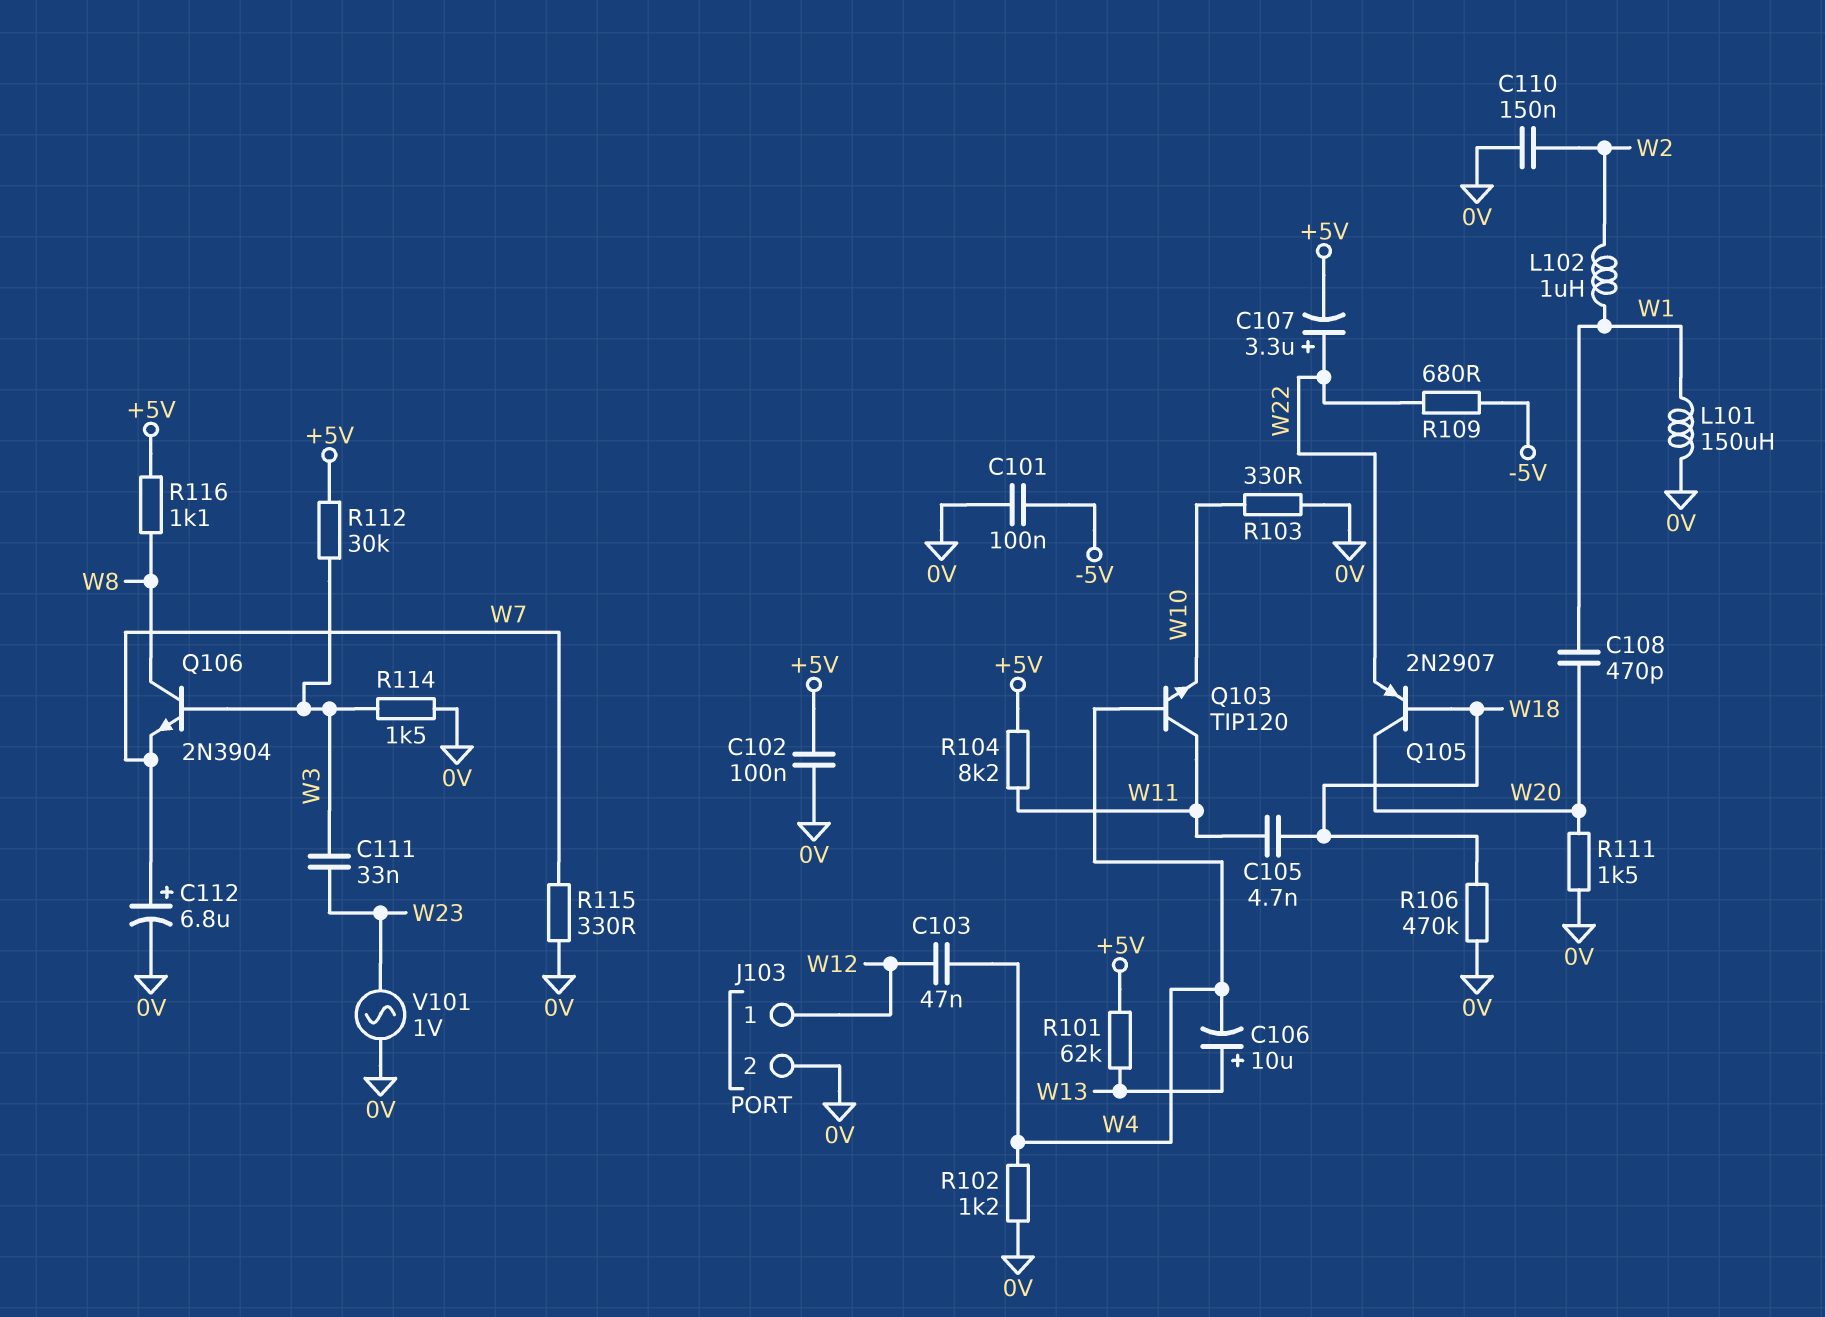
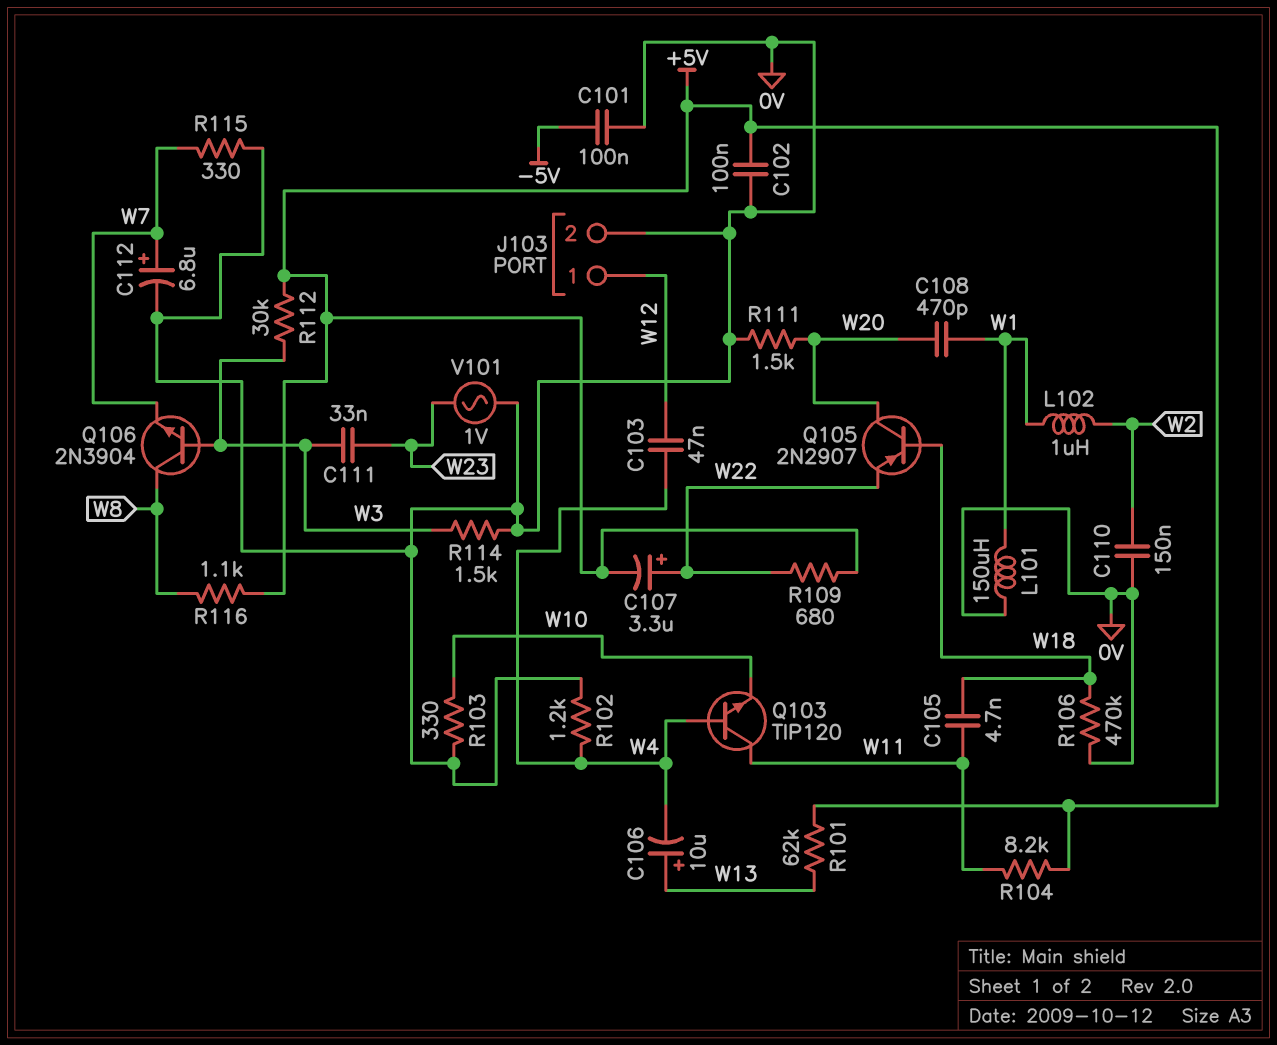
R109: 680 (-5V, W22) -> 680 (+5V, W22)

